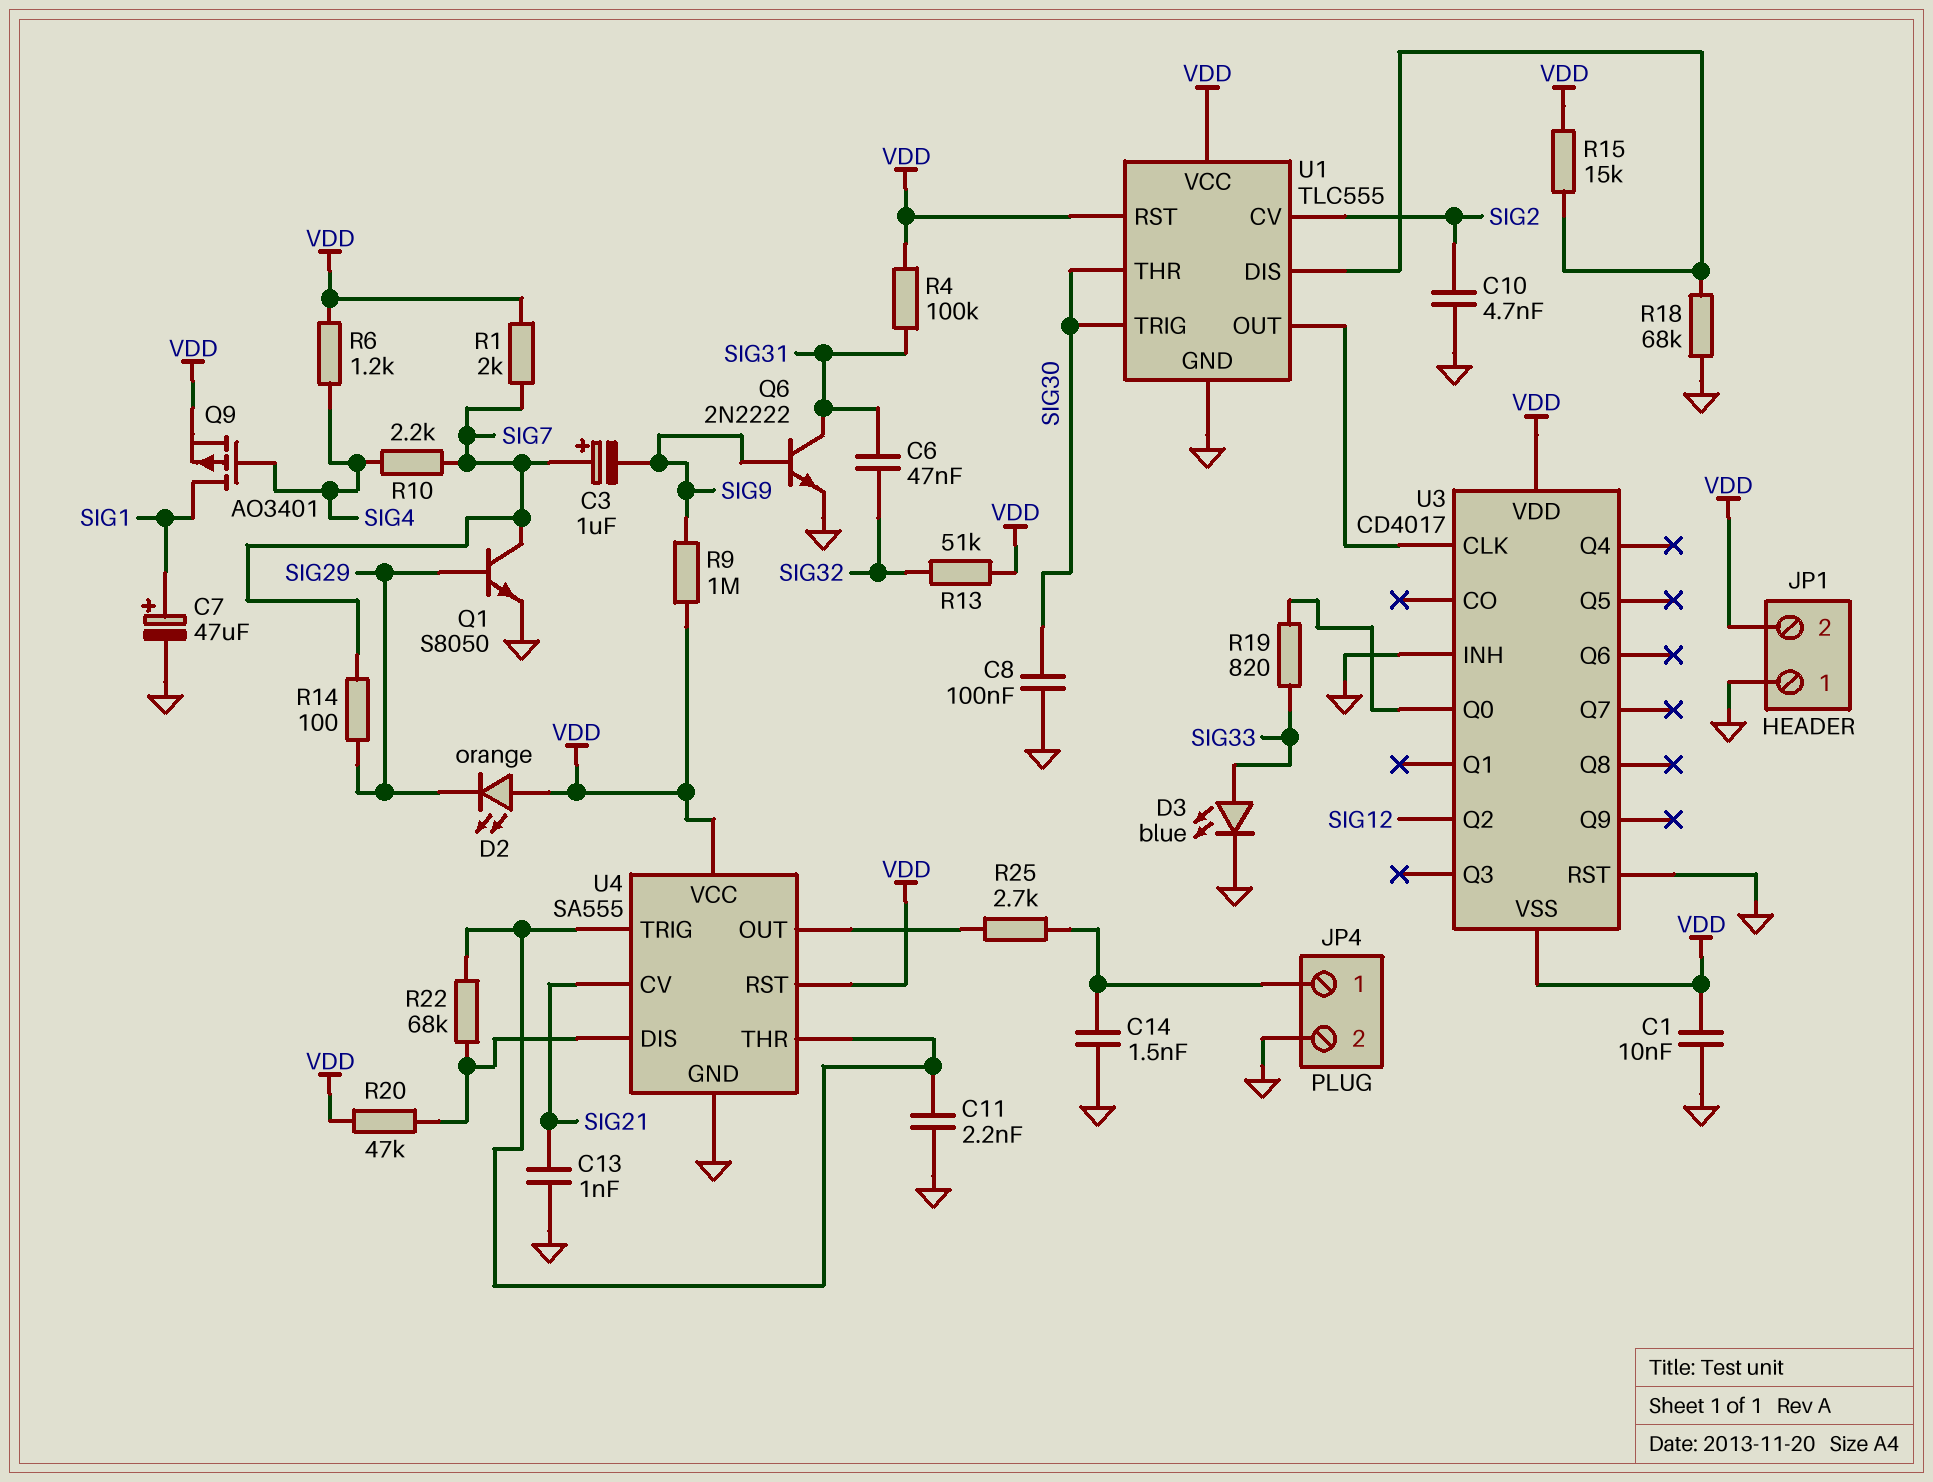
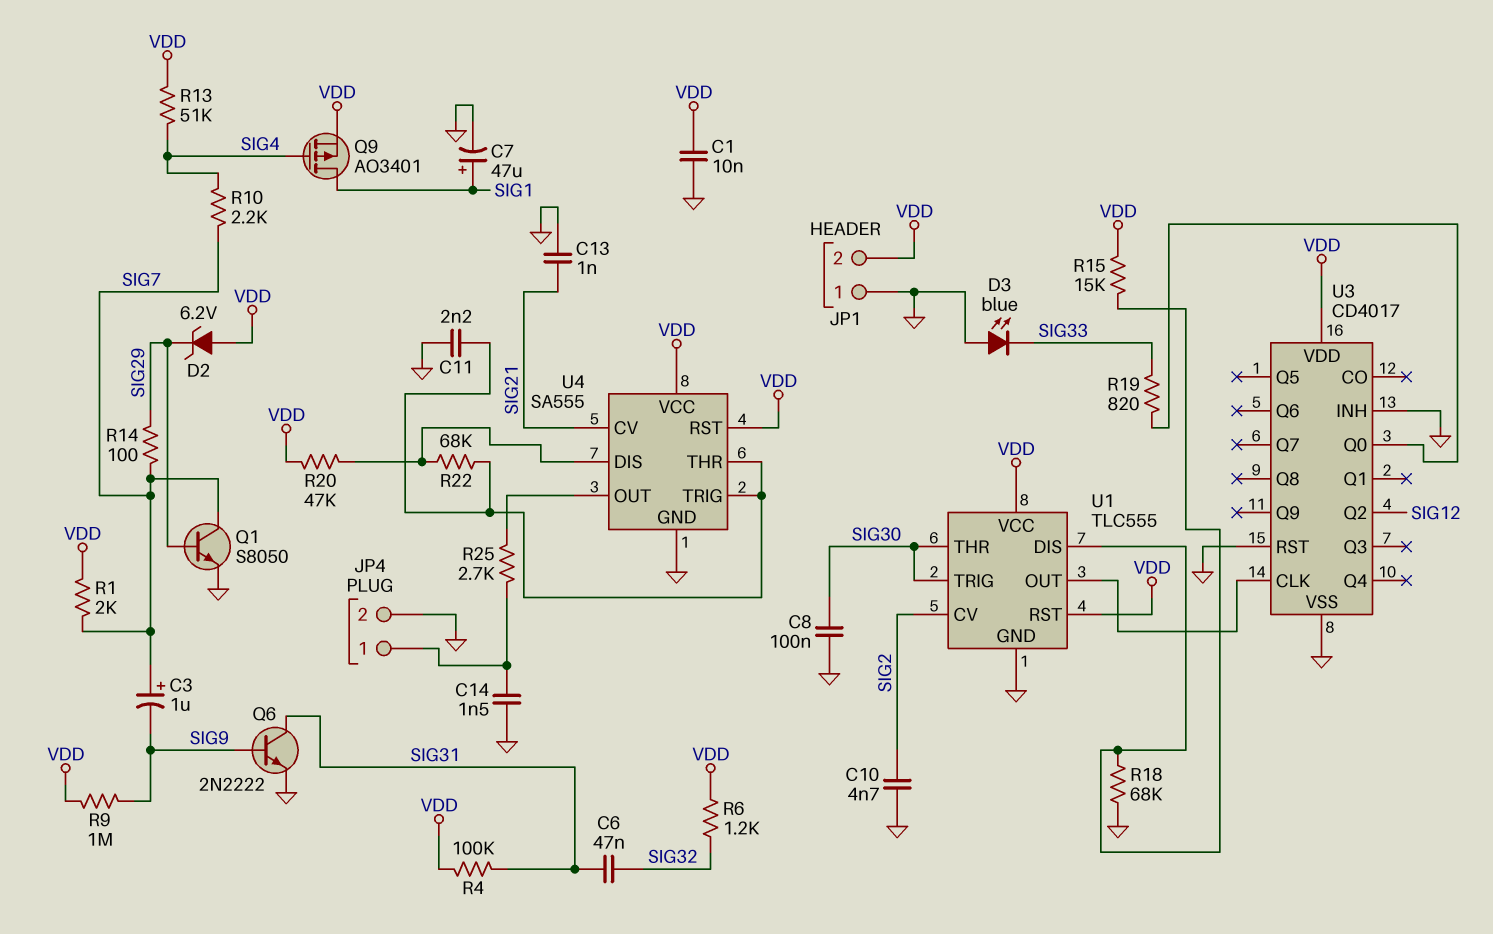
D2: LED orange (A VDD, K SIG29) -> zener 6.2V (A VDD, K SIG29)
D3: LED blue (A SIG33, K GND) -> LED blue (A GND, K SIG33)
R6: 1.2k (SIG4, VDD) -> 1.2k (SIG32, VDD)
R13: 51k (SIG32, VDD) -> 51k (SIG4, VDD)
U3 pin VSS: VDD -> GND

